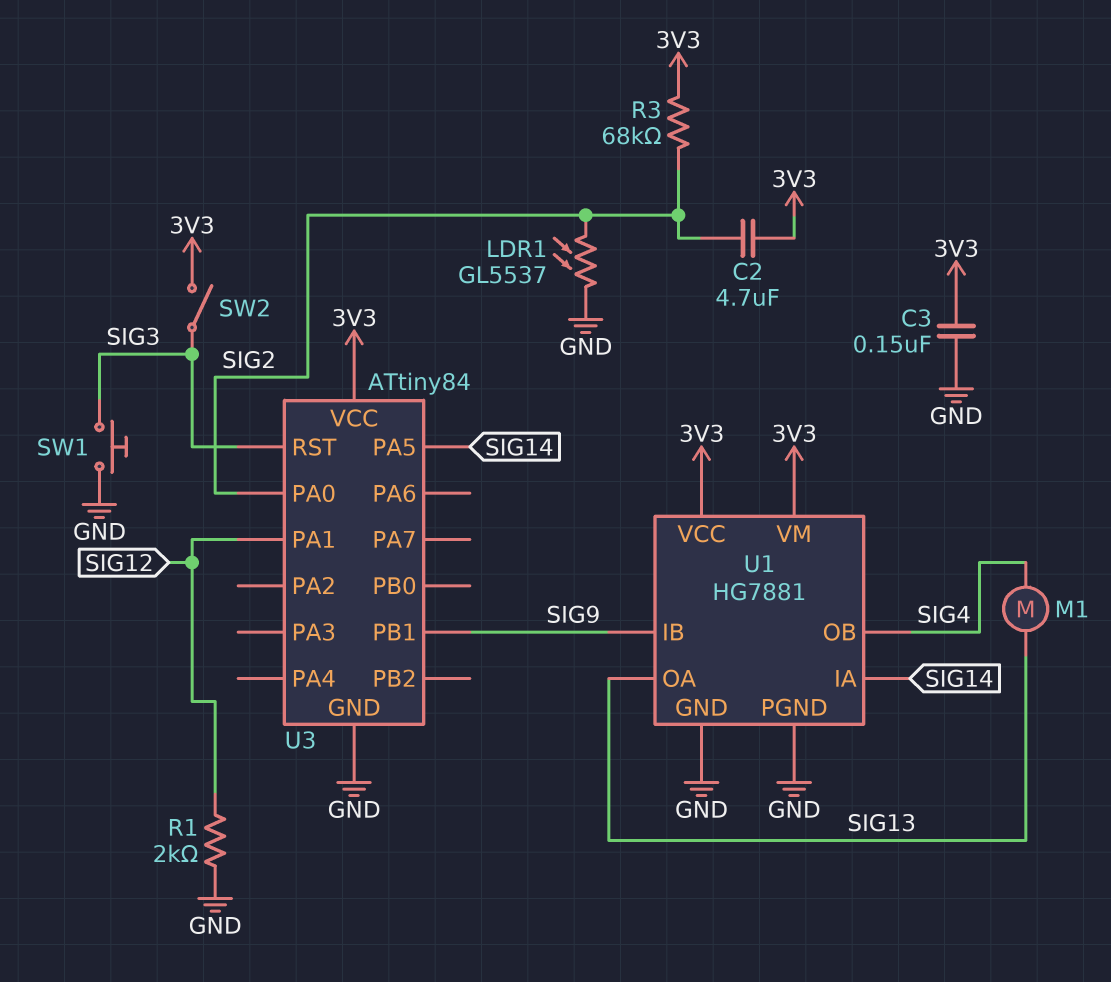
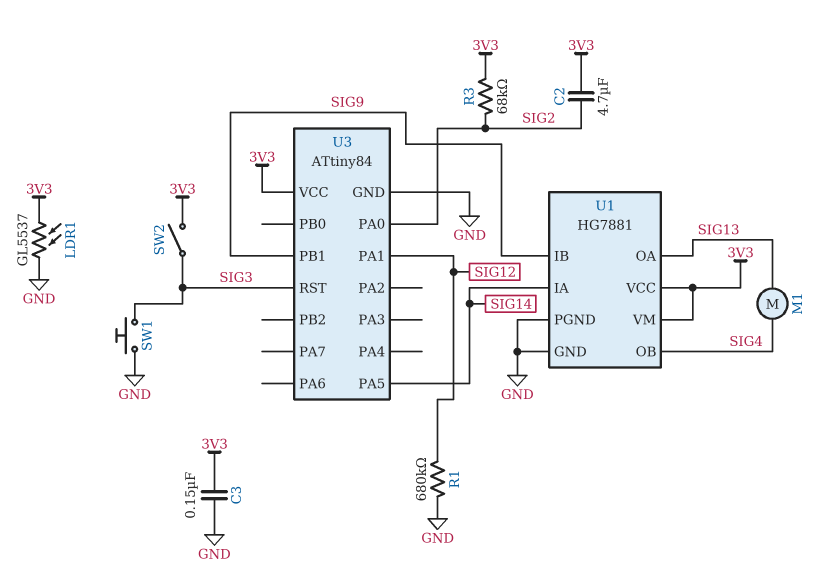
LDR1: GL5537 (GND, SIG2) -> GL5537 (3V3, GND)
R1: 2k (GND, SIG12) -> 680k (GND, SIG12)

